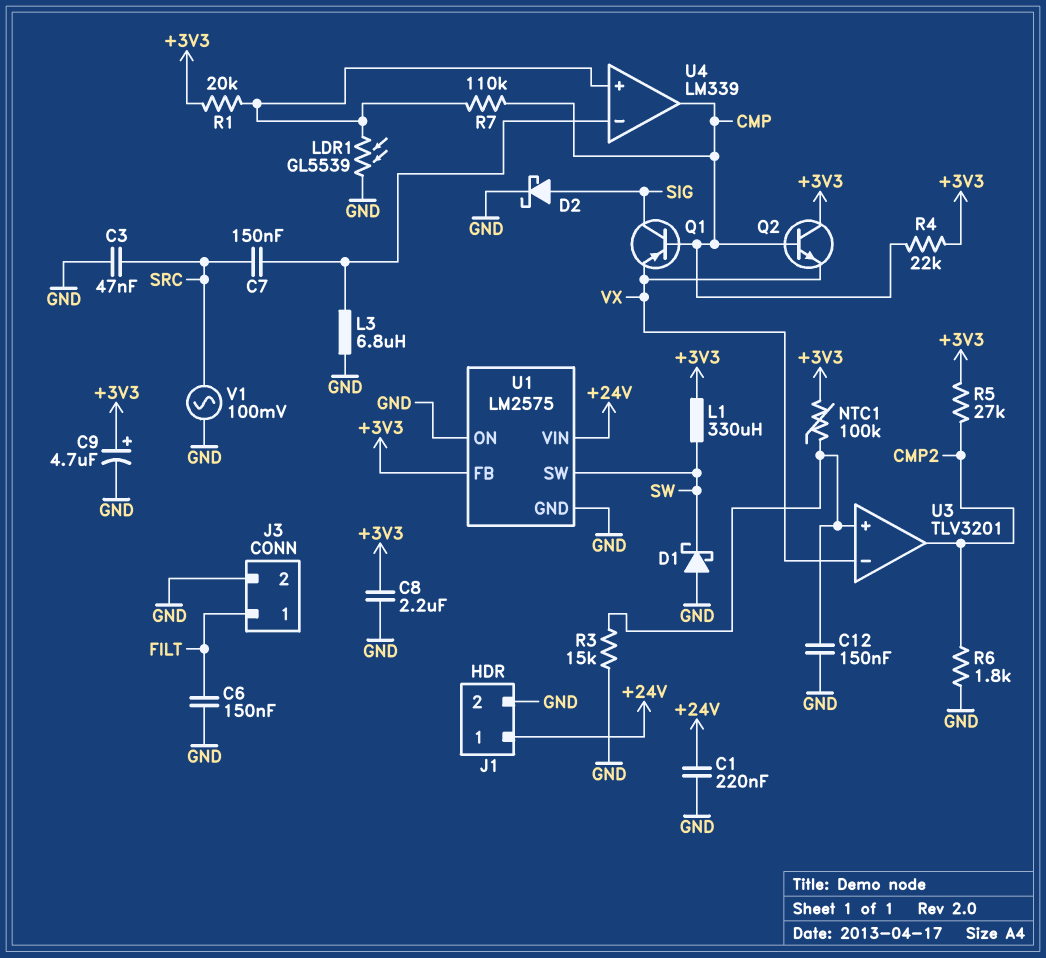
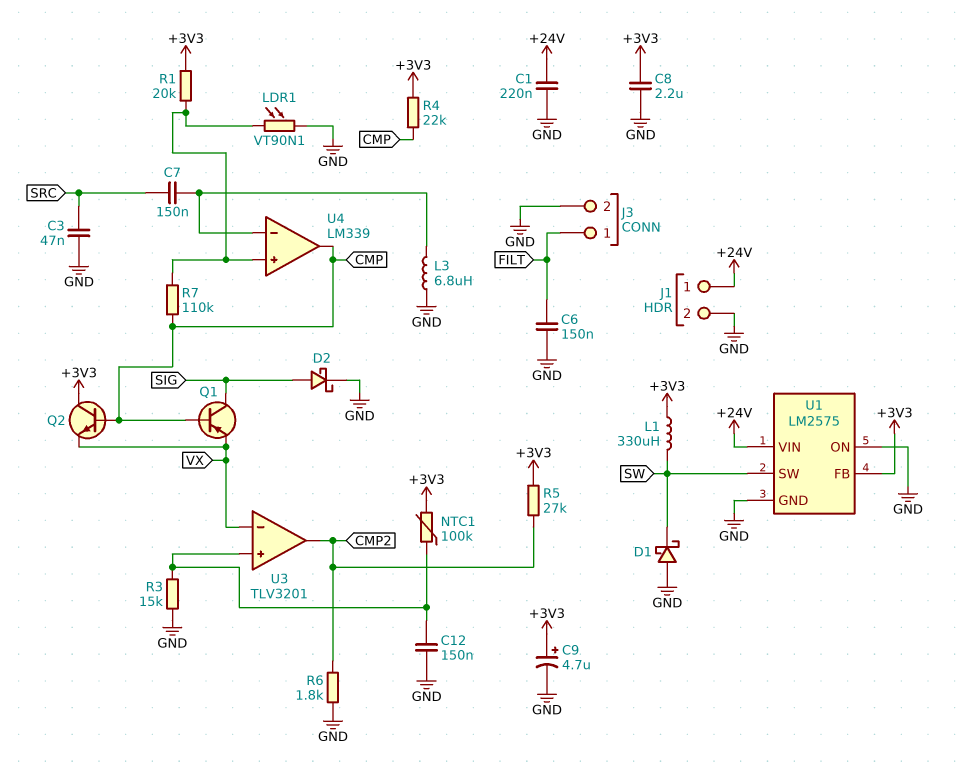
LDR1: GL5539 (GND, U4/in+) -> VT90N1 (GND, U4/in+)
V1: AC 100mV (GND, SRC) -> none

